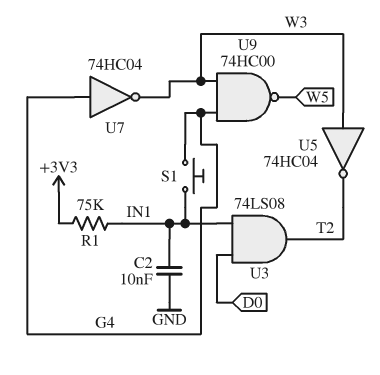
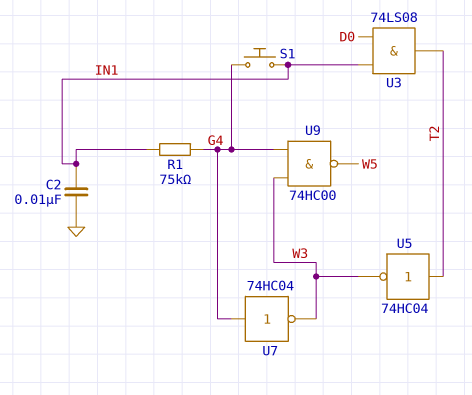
R1: 75k (+3V3, IN1) -> 75k (G4, IN1)
U5: NOT 74HC04 (in W3, out T2) -> NOT 74HC04 (in T2, out W3)

